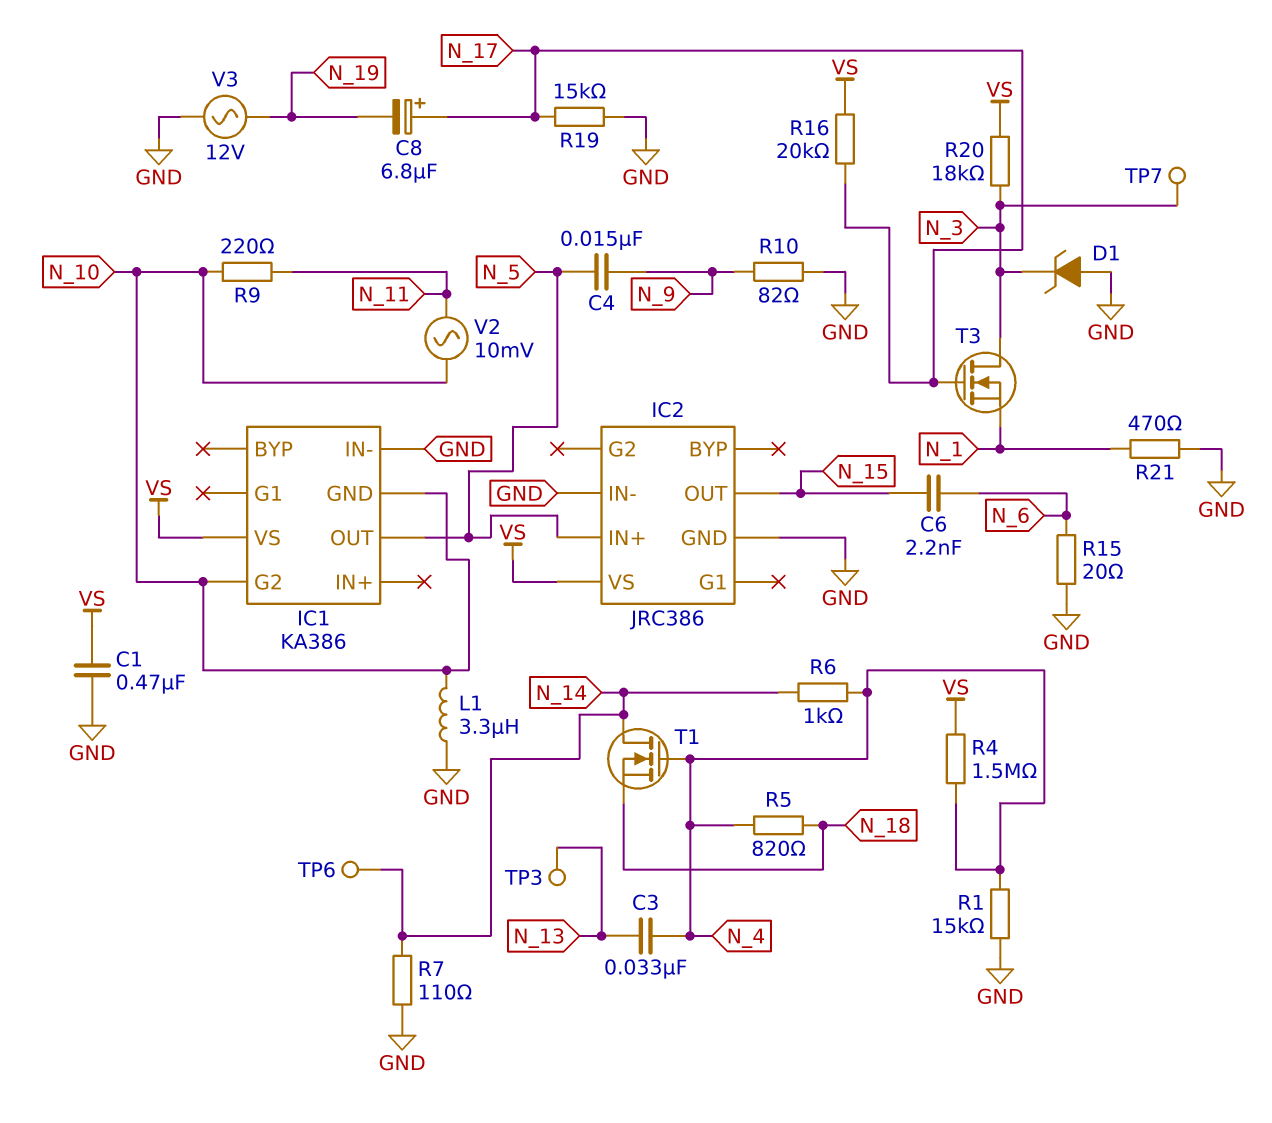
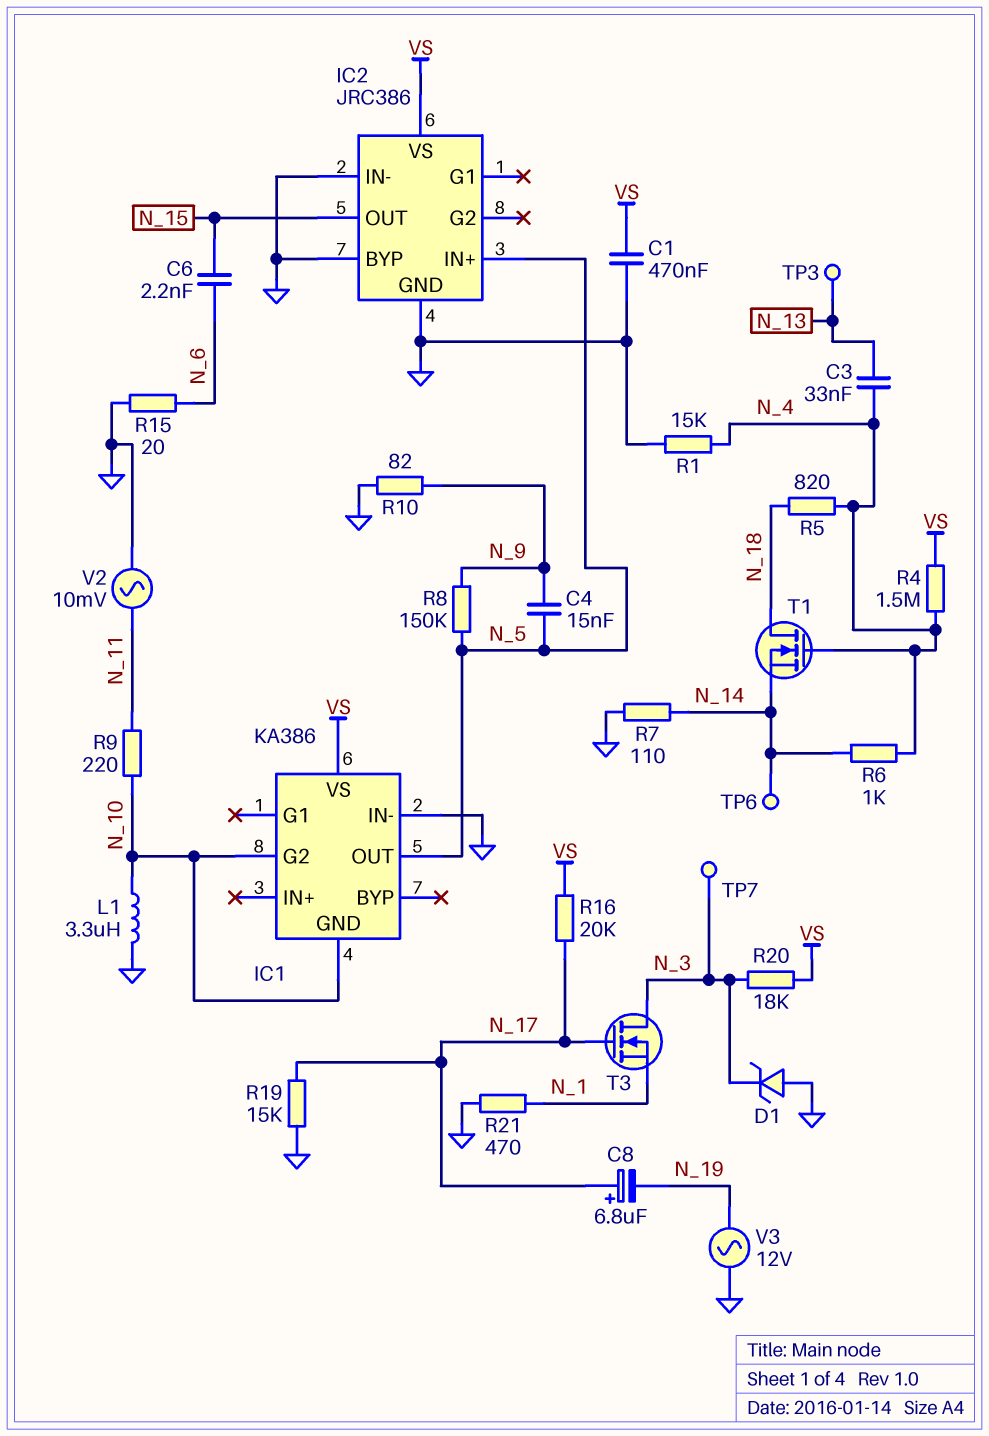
IC2 pin BYP: none -> GND
R8: none -> 150k (N_5, N_9)
T1: NMOS (G N_4, D N_14, S N_18) -> NMOS (G N_4, D N_18, S N_14)
V2: AC 10mV (N_10, N_11) -> AC 10mV (GND, N_11)

